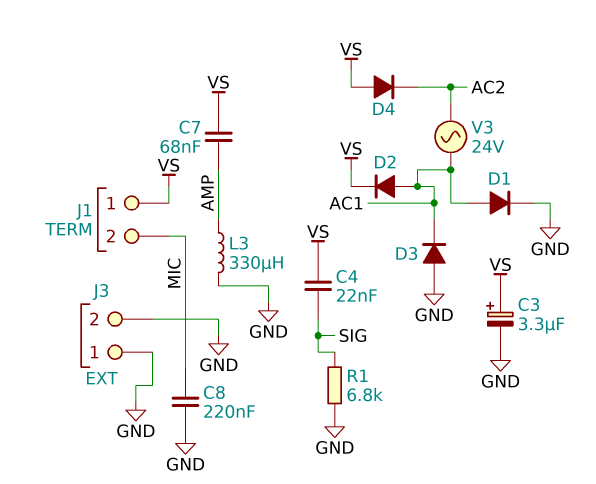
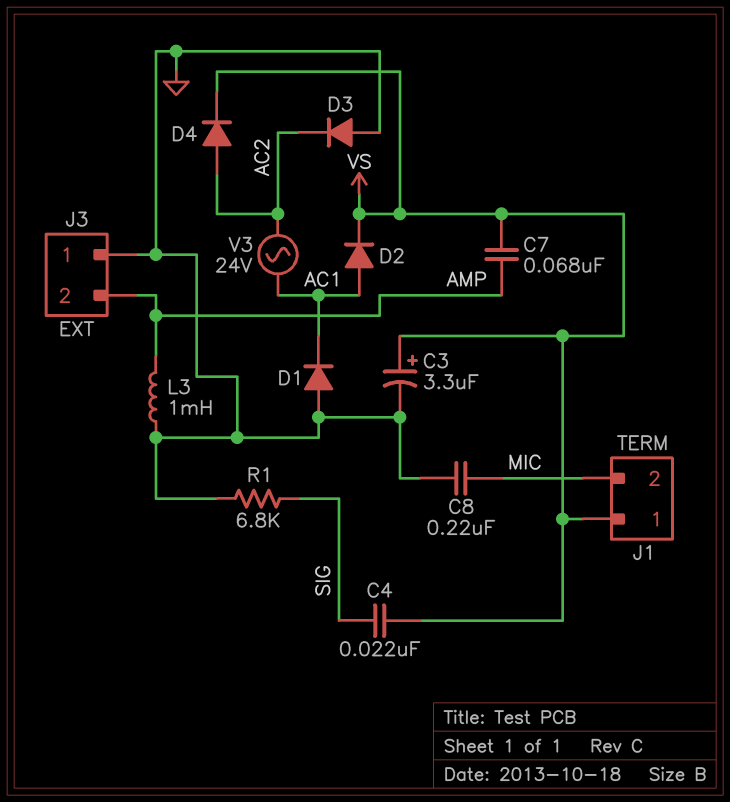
D1: diode (A AC1, K GND) -> diode (A GND, K AC1)
D3: diode (A GND, K AC1) -> diode (A GND, K AC2)
D4: diode (A VS, K AC2) -> diode (A AC2, K VS)
J3 pin 2: GND -> AMP
L3: 330uH (AMP, GND) -> 1mH (AMP, GND)

